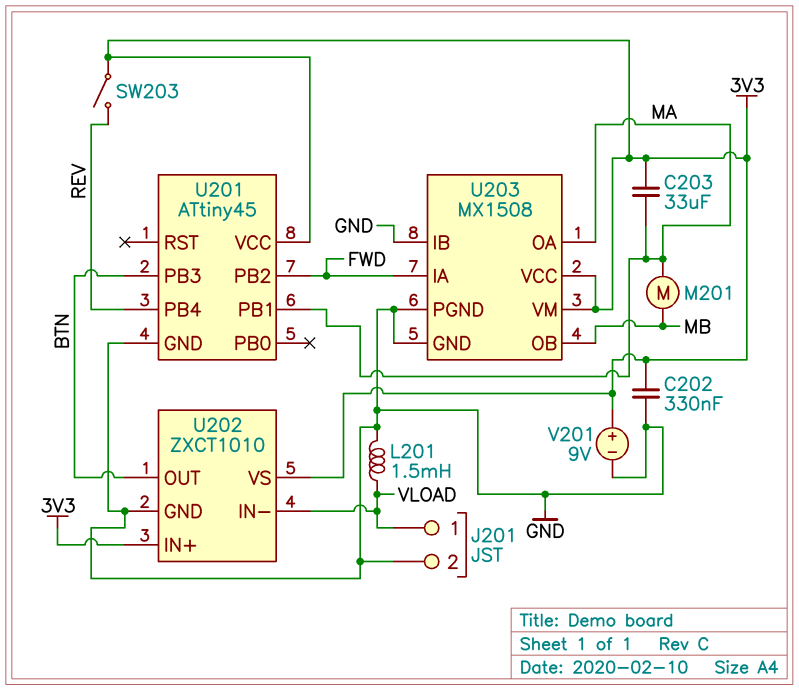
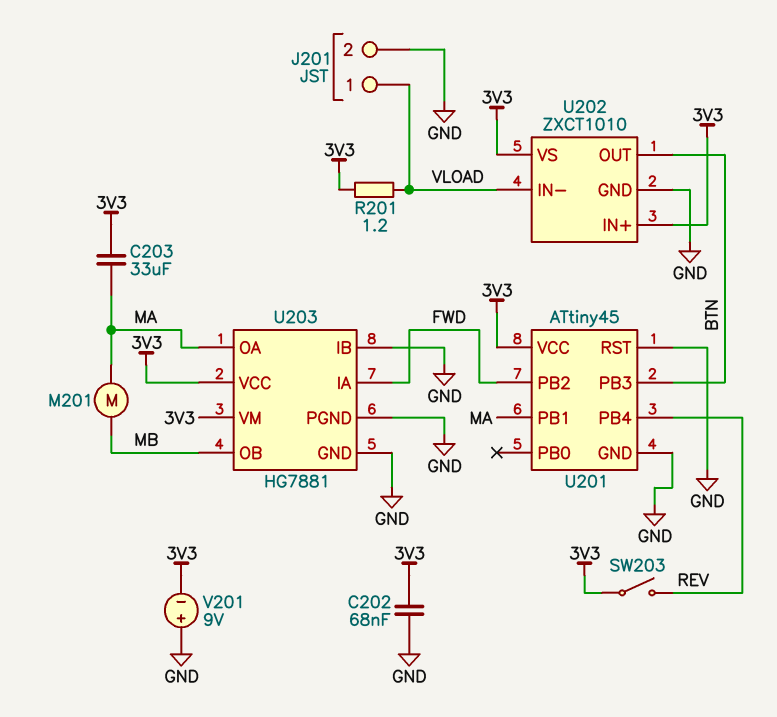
C202: 330nF (3V3, GND) -> 68nF (3V3, GND)
L201: 1.5mH (GND, VLOAD) -> none
R201: none -> 1.2 (3V3, VLOAD)
U201 pin RST: none -> GND
U203: MX1508 -> HG7881
V201: 9V (plus 3V3, minus GND) -> 9V (plus GND, minus 3V3)

